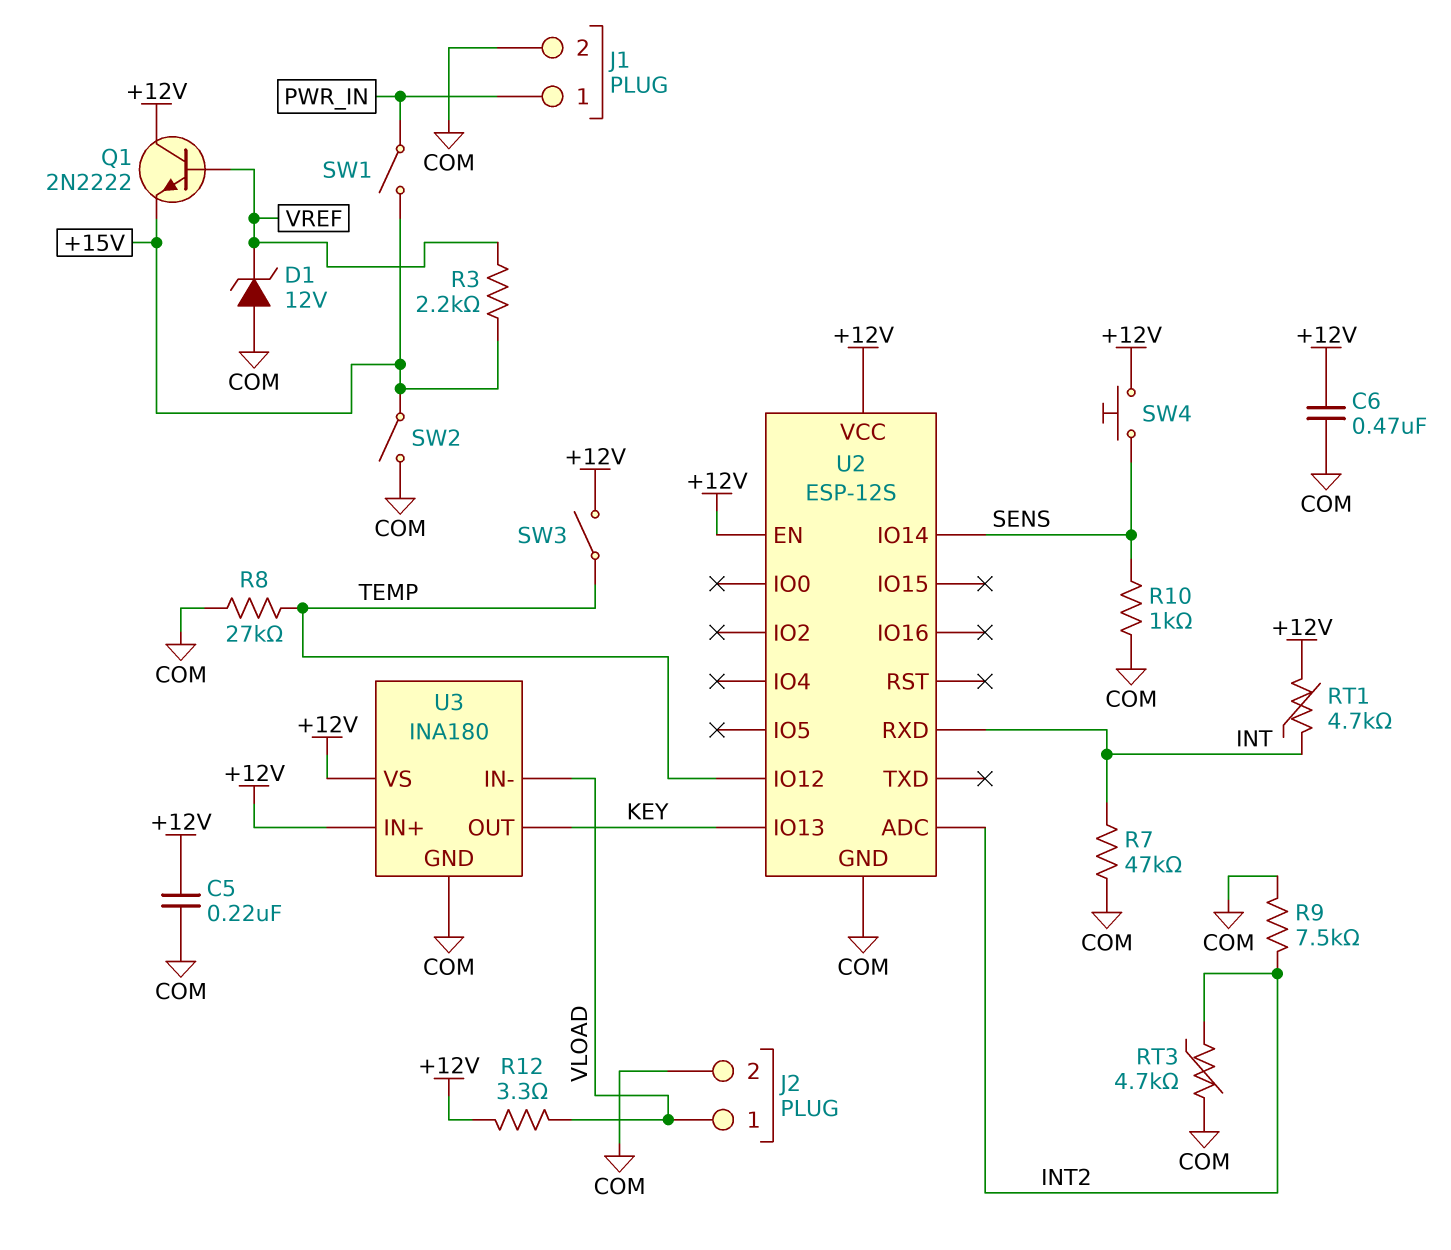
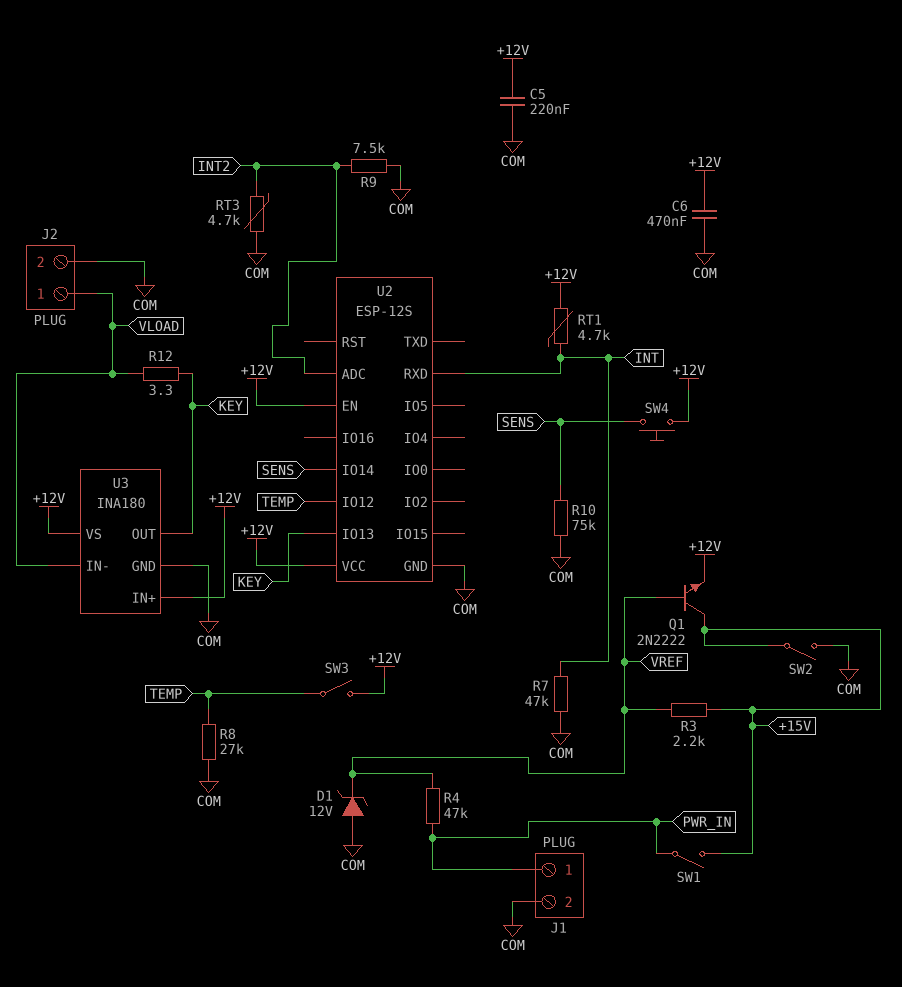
Q1: NPN 2N2222 (B VREF, C +12V, E +15V) -> NPN 2N2222 (B VREF, C +15V, E +12V)
R4: none -> 47k (PWR_IN, VREF)
R10: 1k (COM, SENS) -> 75k (COM, SENS)
R12: 3.3 (+12V, VLOAD) -> 3.3 (KEY, VLOAD)

